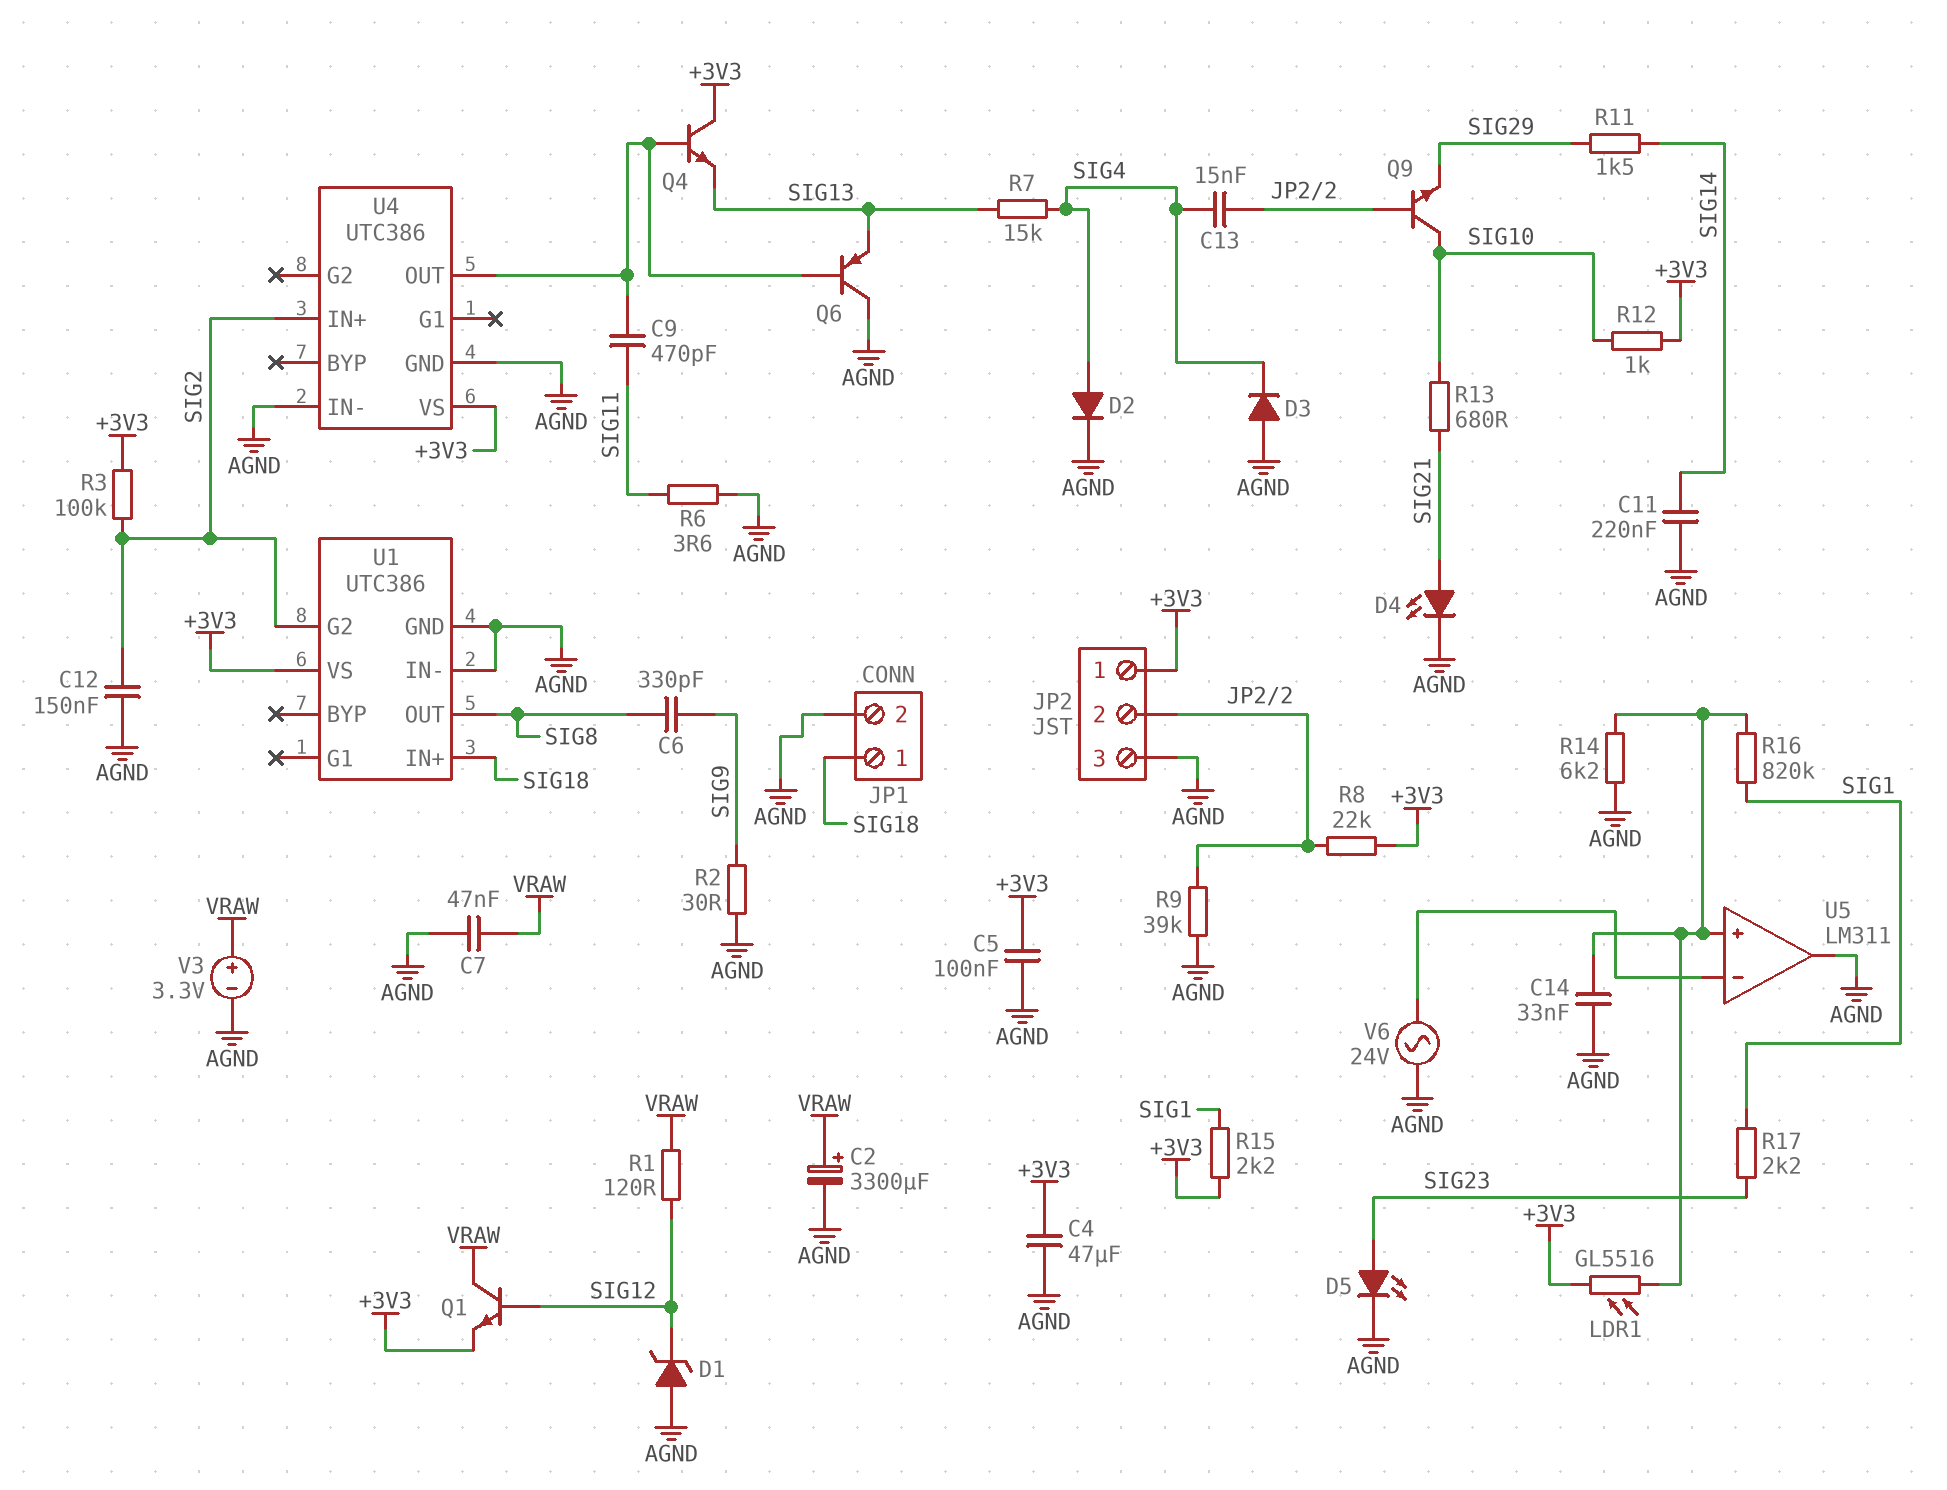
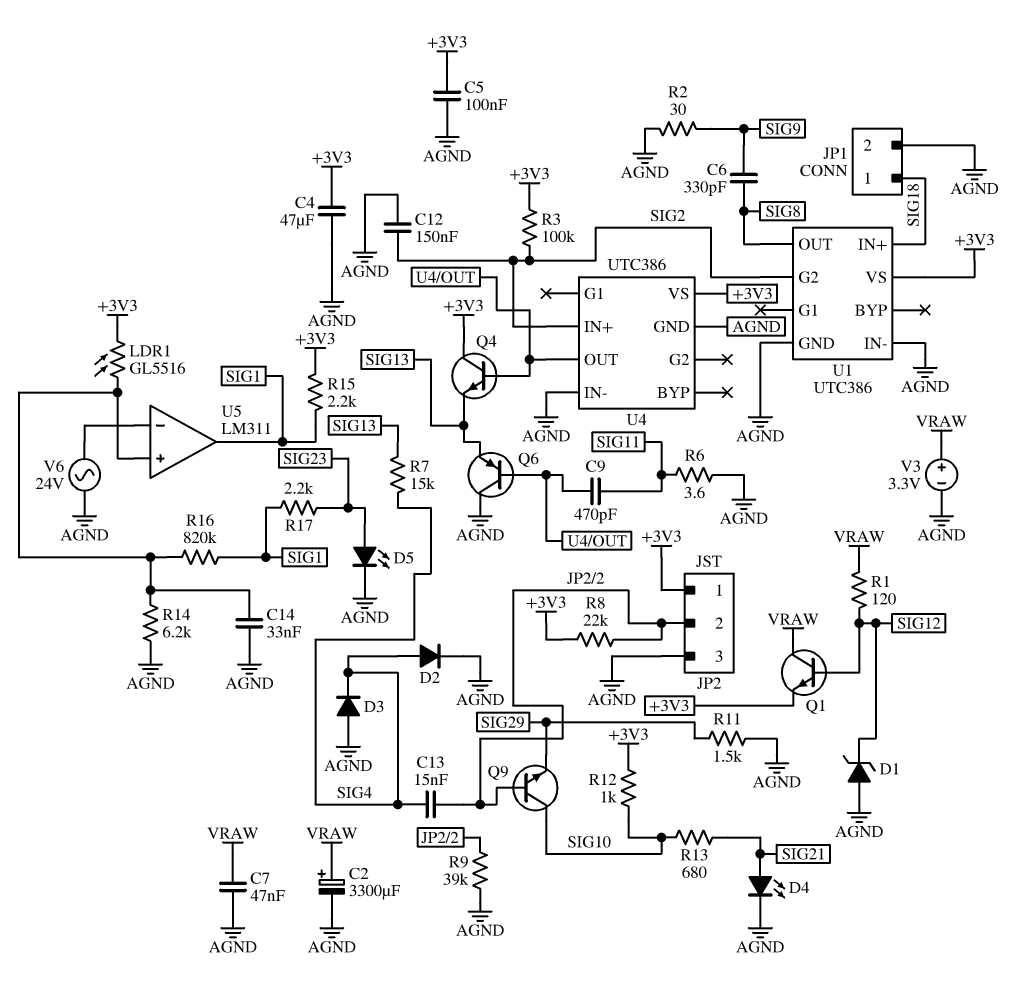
C11: 220nF (AGND, SIG14) -> none
R11: 1.5k (SIG14, SIG29) -> 1.5k (AGND, SIG29)
U5 pin out: AGND -> SIG1

